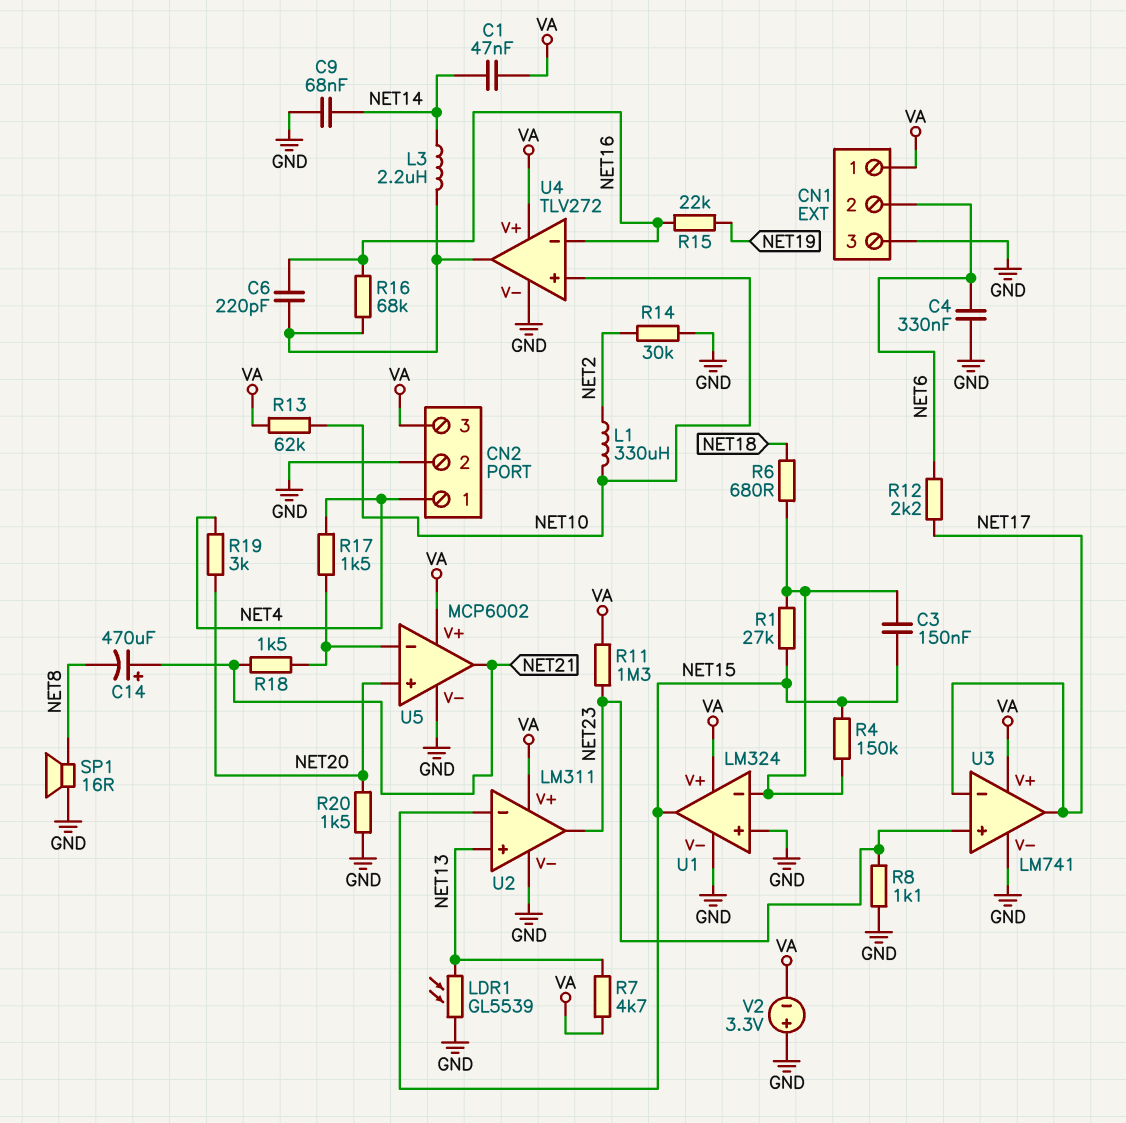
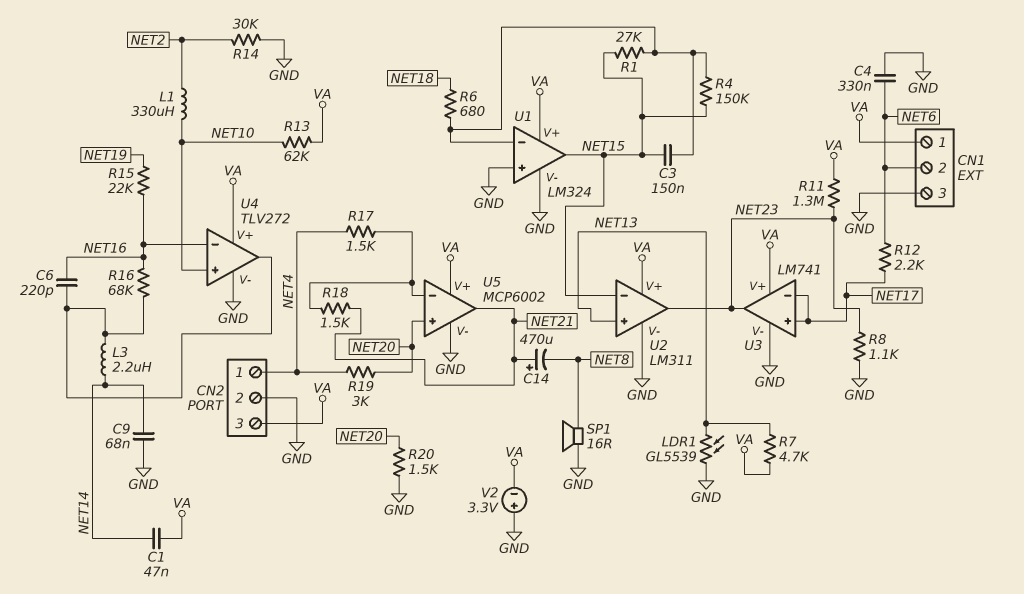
U3 pin in+: NET23 -> NET17
U3 pin out: NET17 -> NET23

